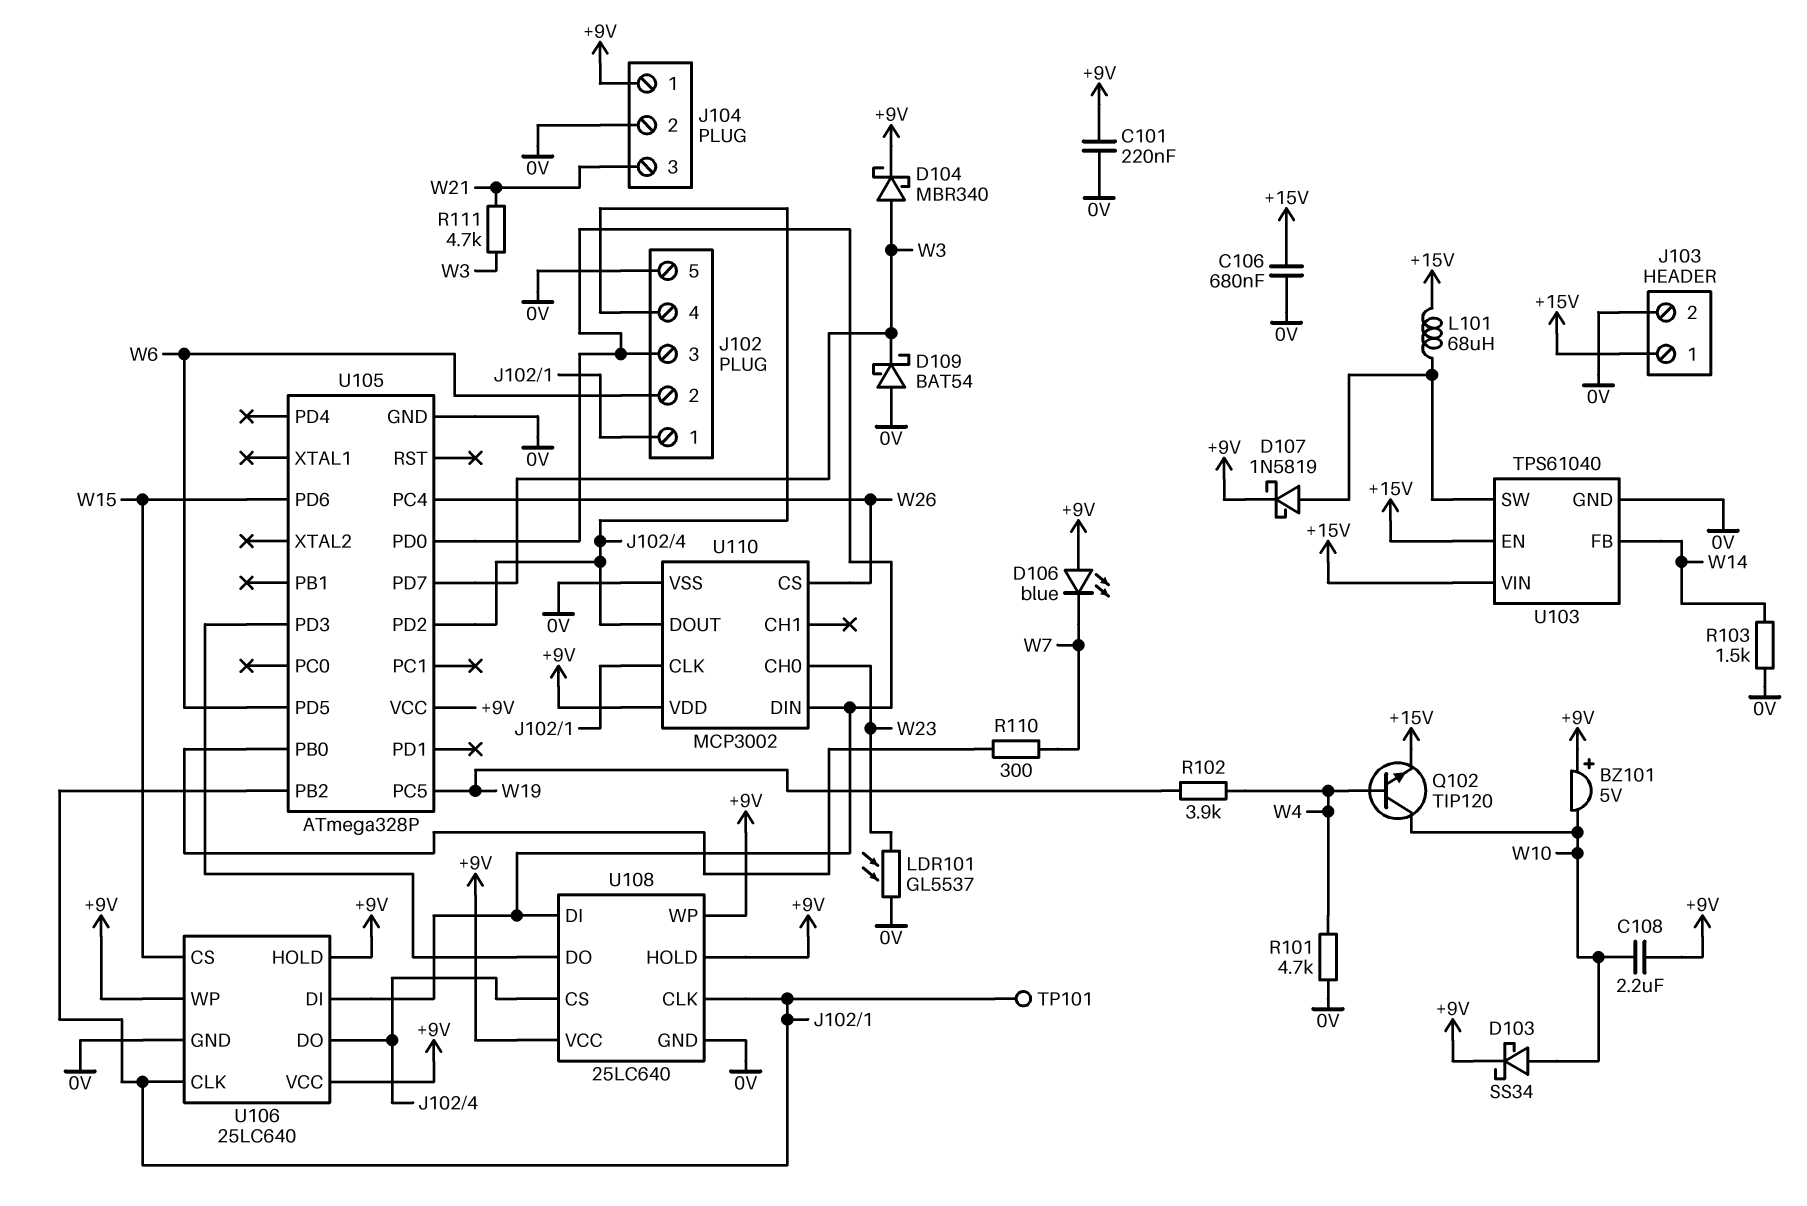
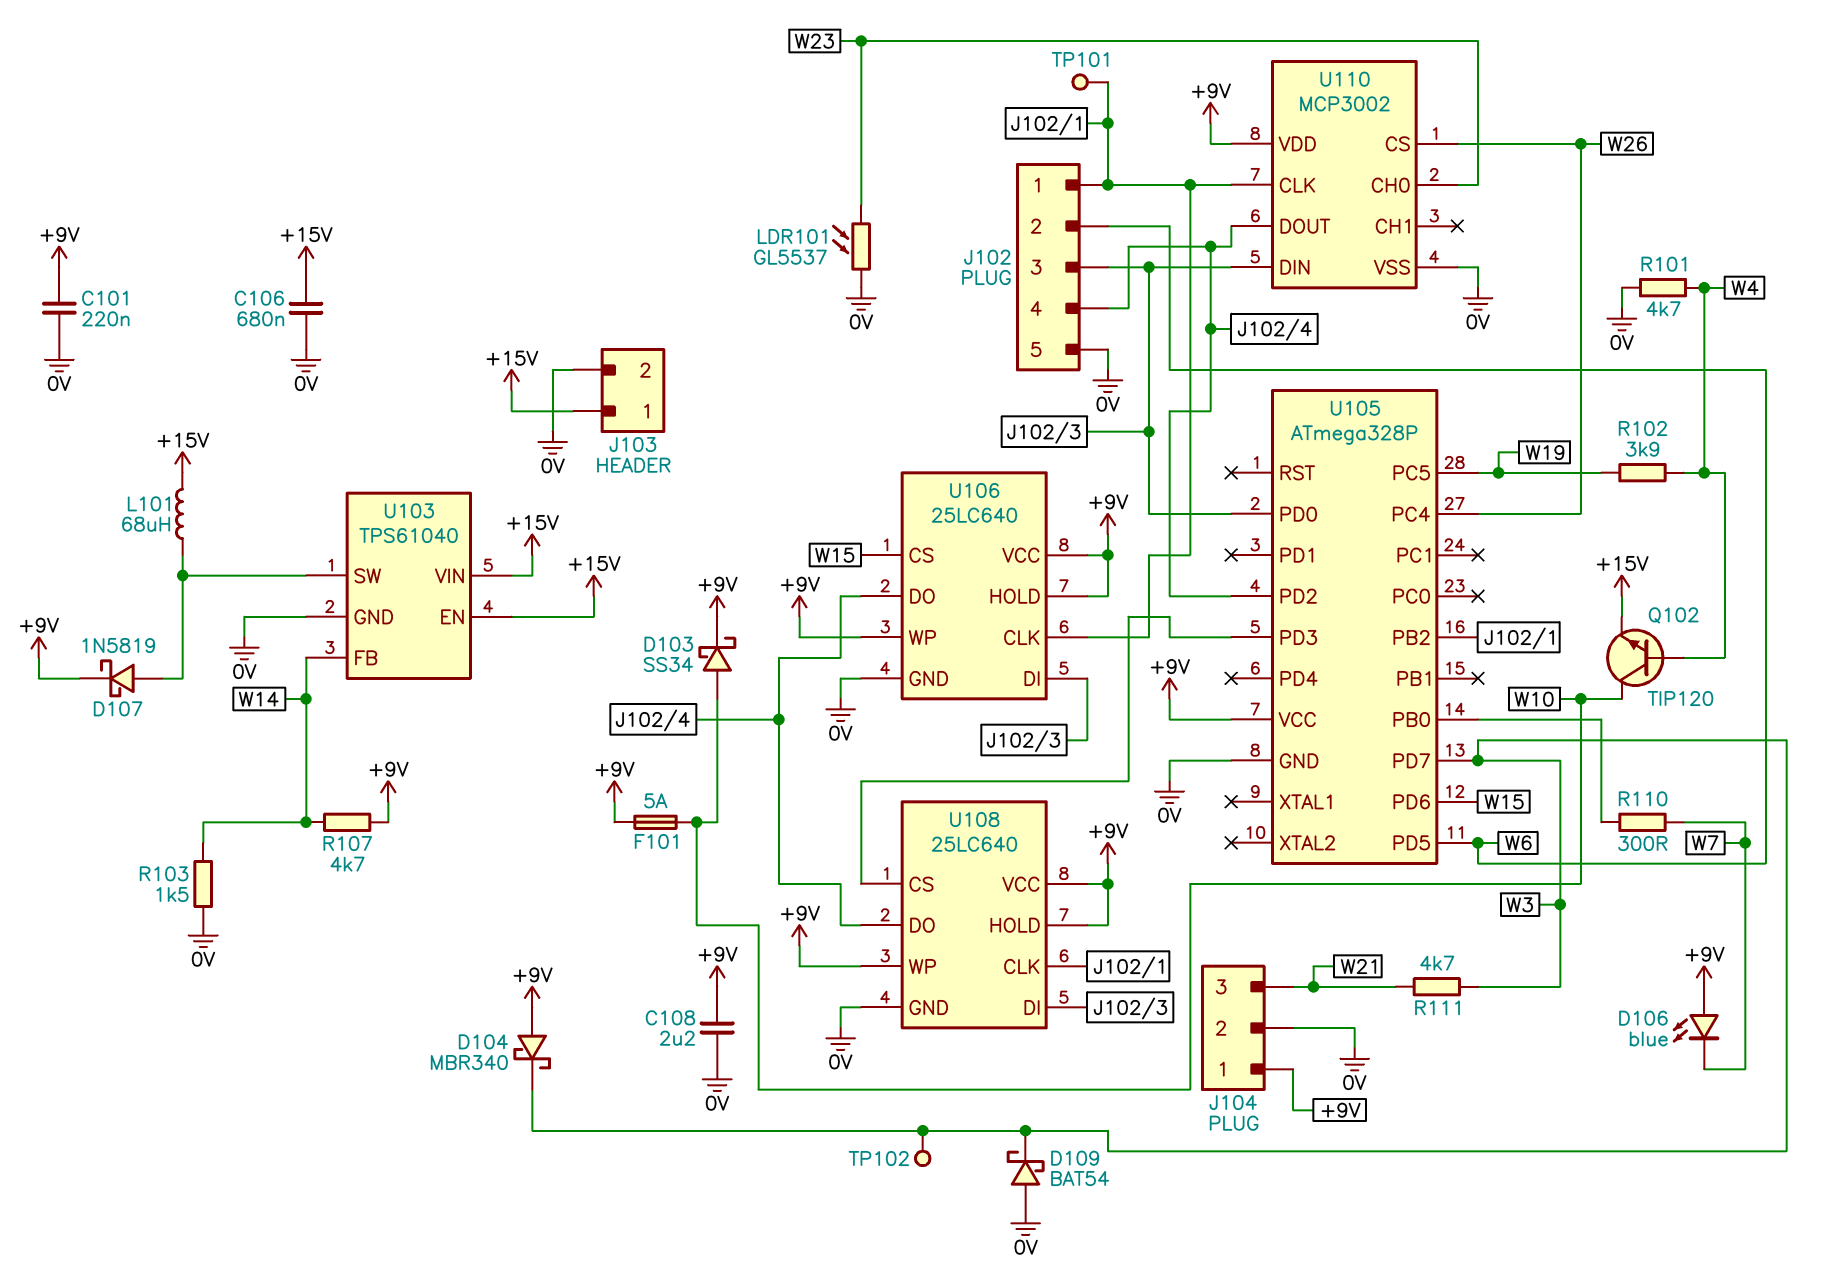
BZ101: buzzer 5V (plus +9V, minus W10) -> none
C108: 2.2uF (+9V, W10) -> 2.2uF (+9V, 0V)
D104: schottky MBR340 (A W3, K +9V) -> schottky MBR340 (A +9V, K W3)
F101: none -> 5A (+9V, W10)
R107: none -> 4.7k (+9V, W14)
TP102: none -> test point (W3)
U108 pin CS: J102/4 -> U105/PD3
U108 pin DO: U105/PD3 -> J102/4

